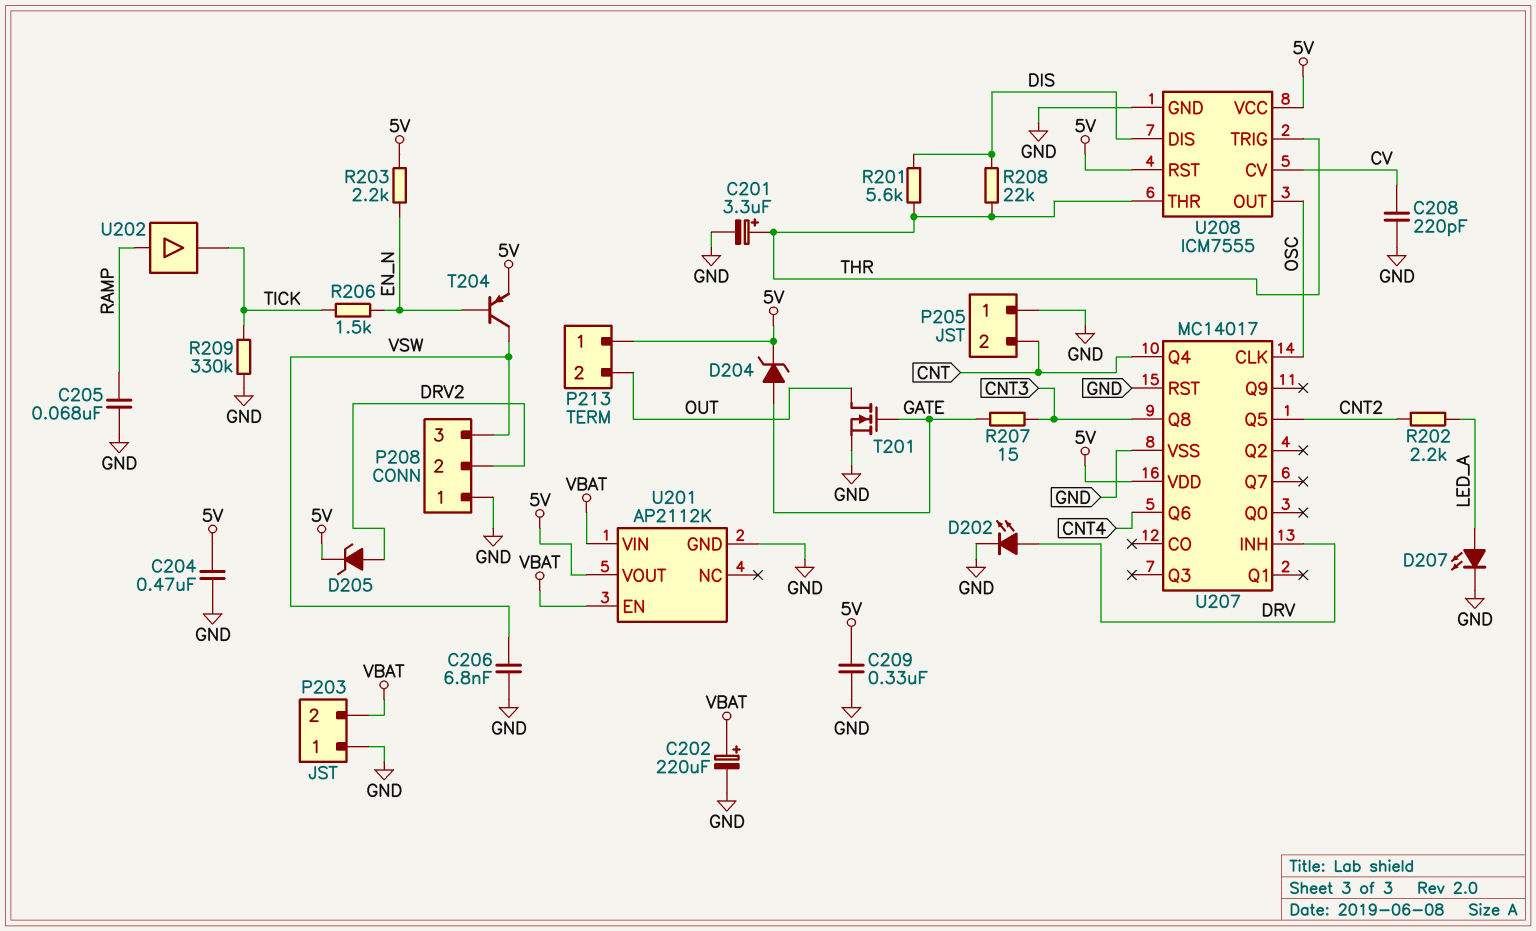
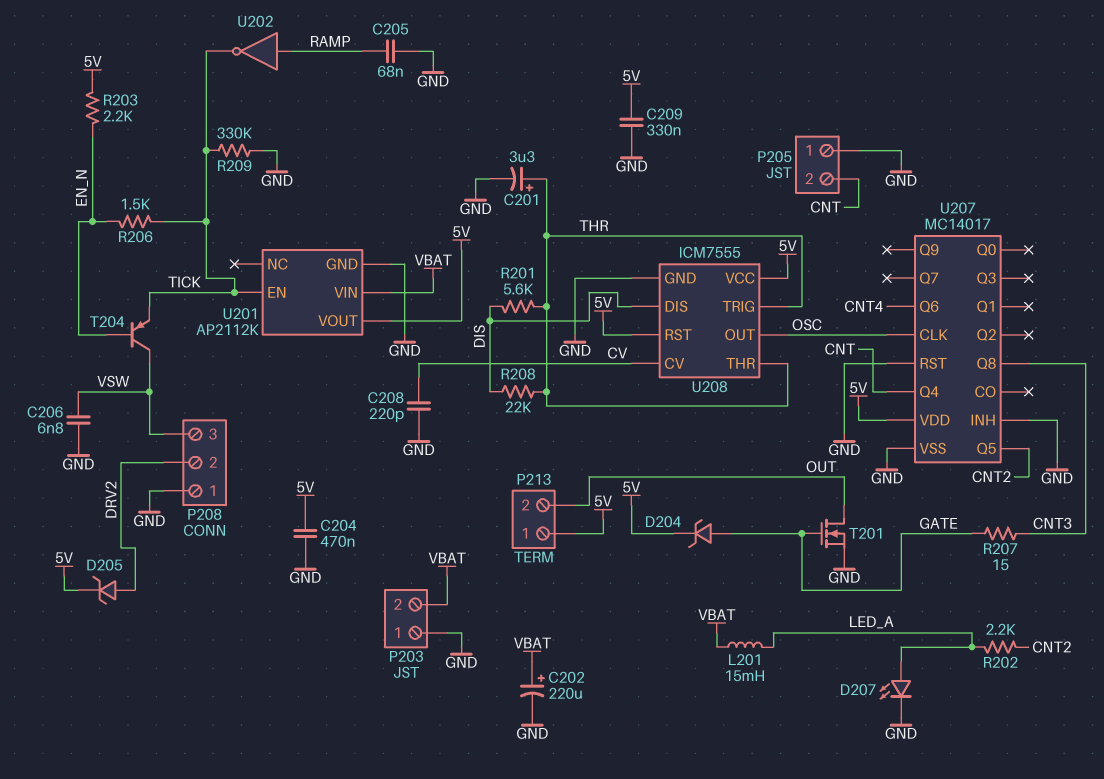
D202: LED (A DRV, K GND) -> none
L201: none -> 15mH (LED_A, VBAT)
T204: PNP (B EN_N, C VSW, E 5V) -> PNP (B EN_N, C VSW, E TICK)
U201 pin EN: VBAT -> TICK
U202: buffer (in RAMP, out TICK) -> NOT (in RAMP, out TICK)
U207 pin INH: DRV -> GND

